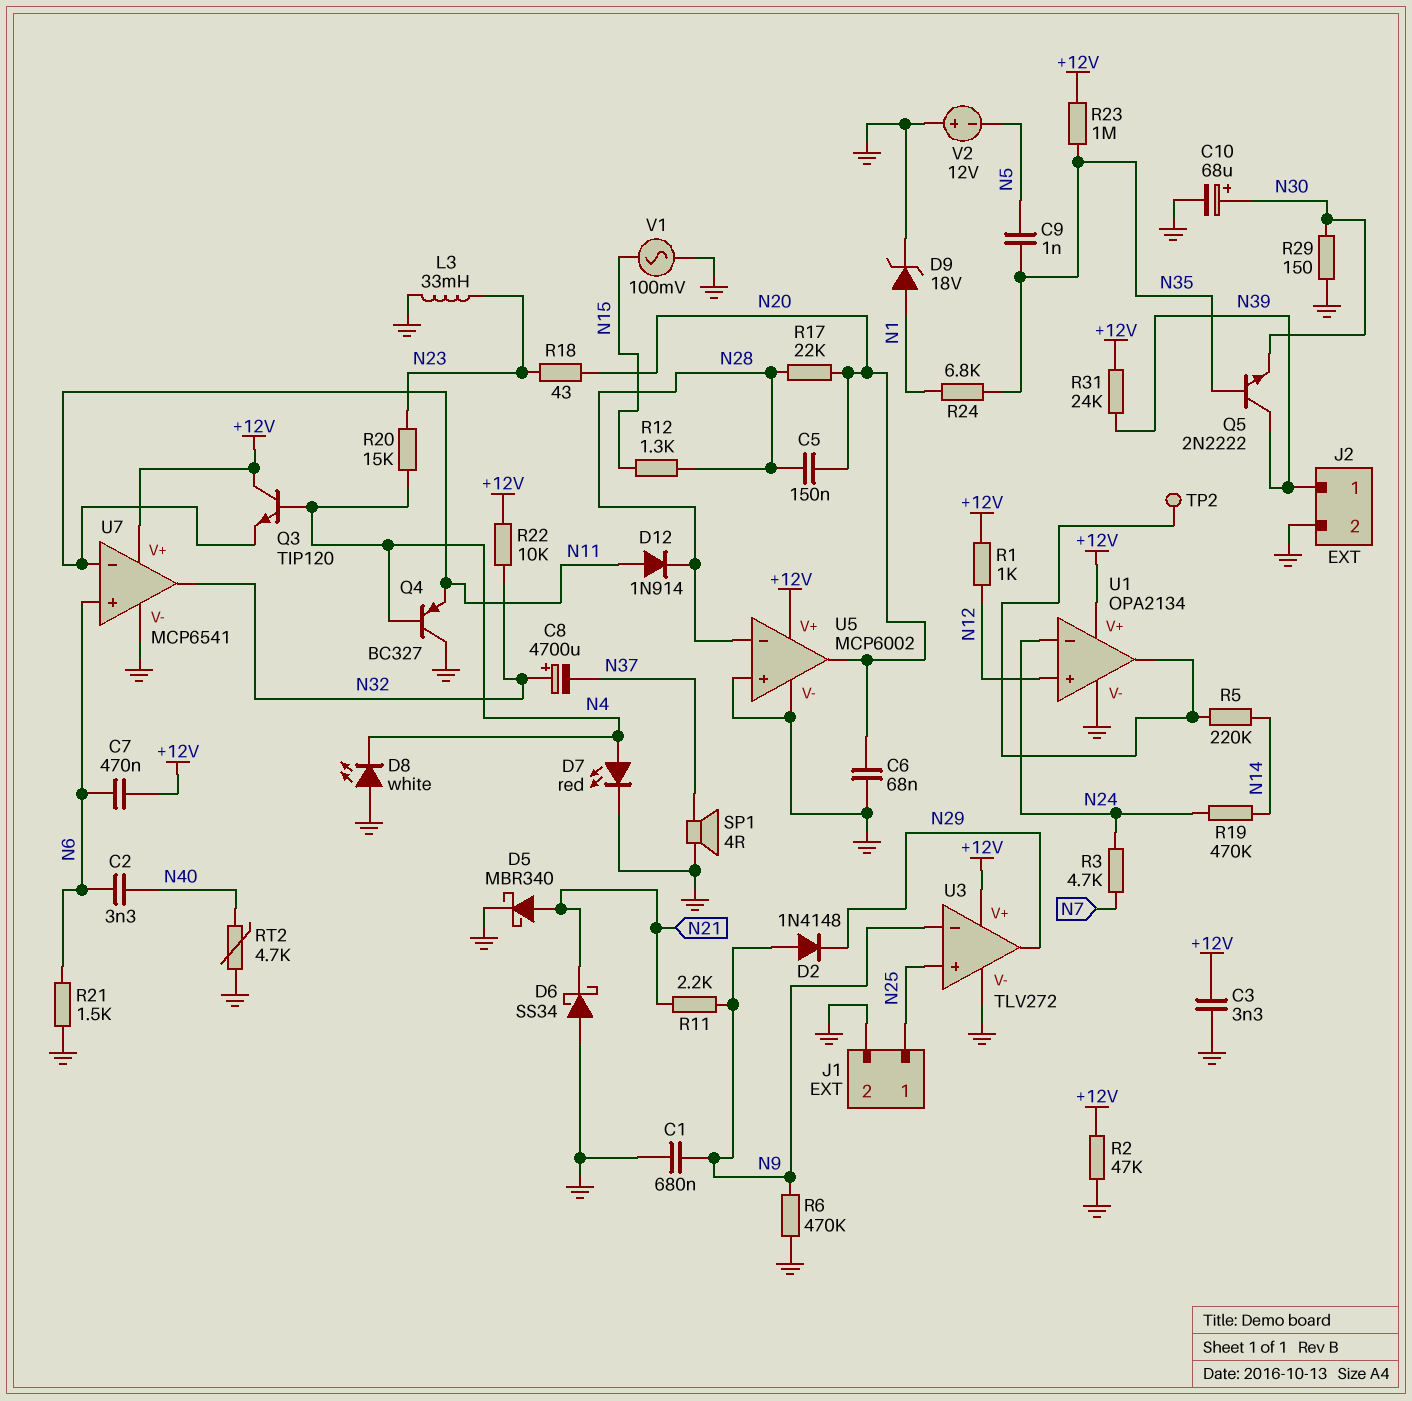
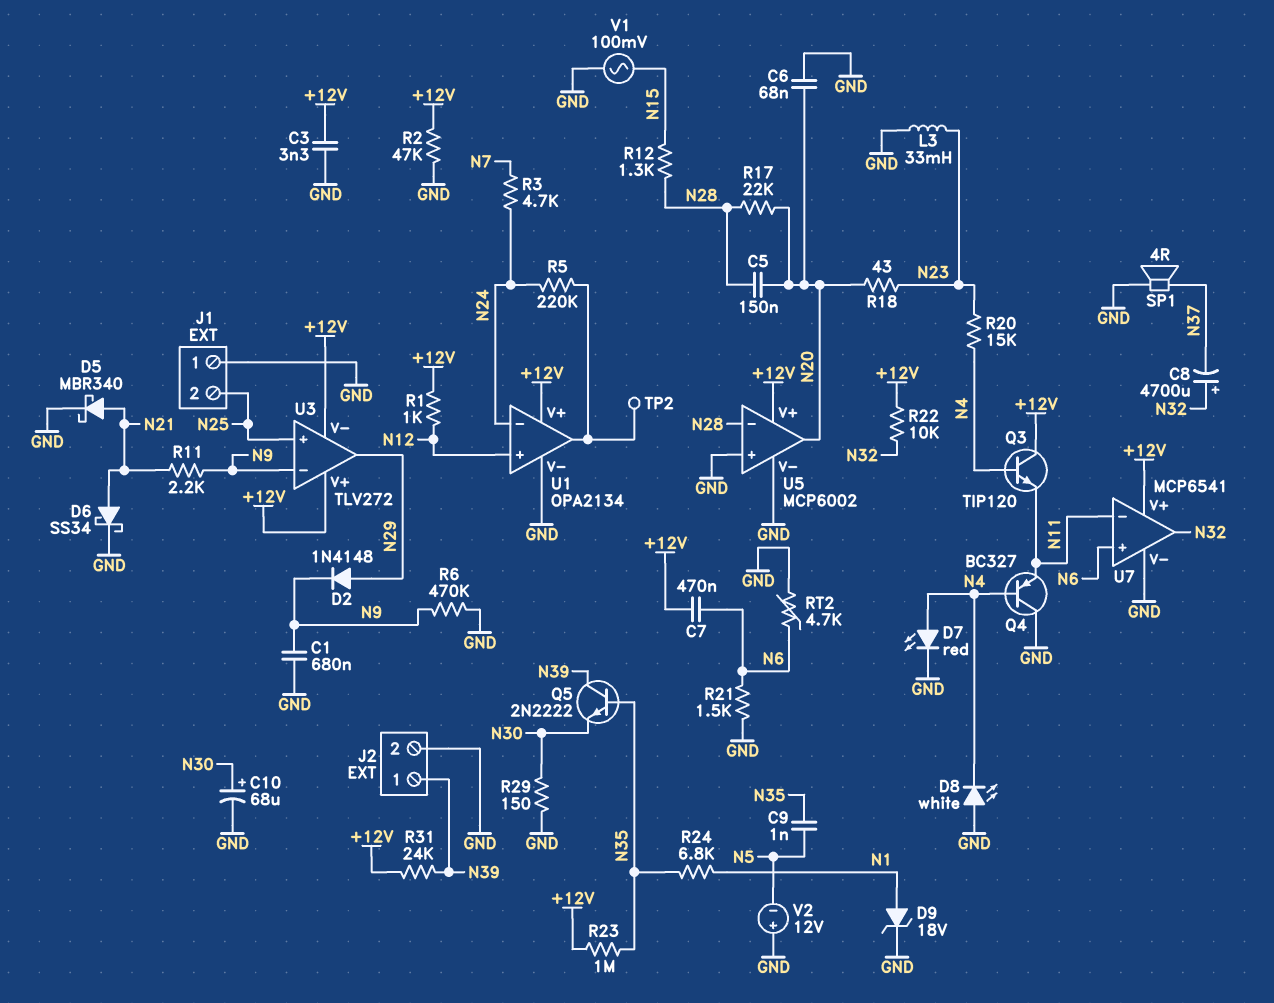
C2: 3.3nF (N6, N40) -> none
D2: diode 1N4148 (A N9, K N29) -> diode 1N4148 (A N29, K N9)
D6: schottky SS34 (A GND, K N21) -> schottky SS34 (A N21, K GND)
D12: diode 1N914 (A N11, K N28) -> none
J1 pin 1: N25 -> GND
J1 pin 2: GND -> N25
R5: 220k (N14, U1/out) -> 220k (N24, U1/out)
R19: 470k (N14, N24) -> none
RT2: 4.7k (GND, N40) -> 4.7k (GND, N6)
U3 pin V-: GND -> +12V

